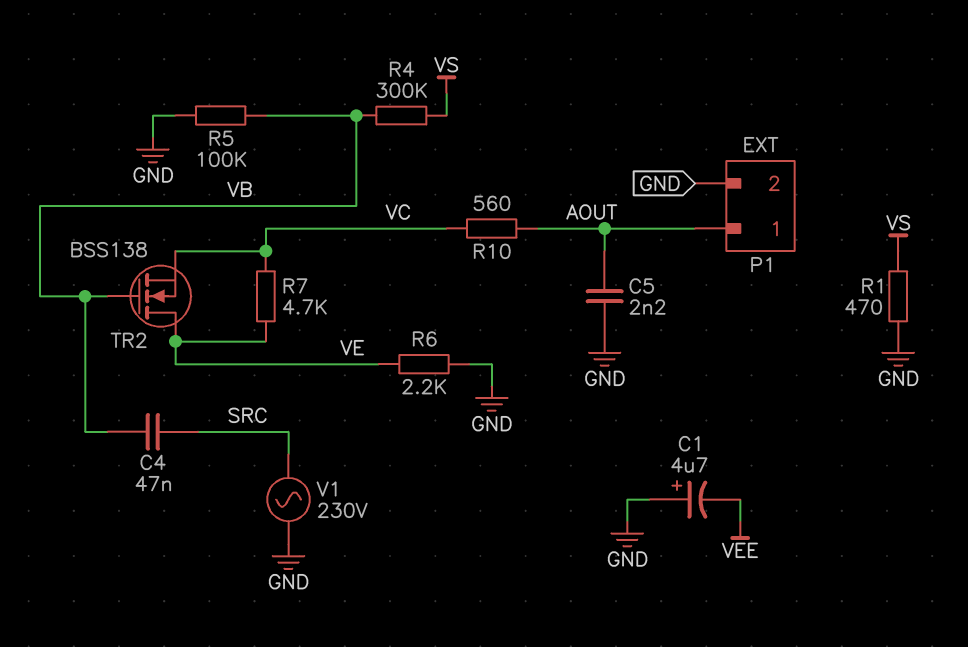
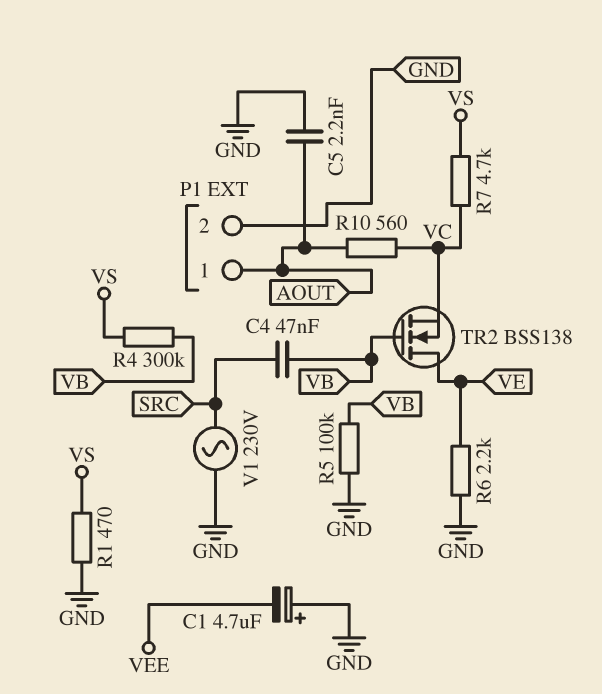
R7: 4.7k (VC, VE) -> 4.7k (VC, VS)

